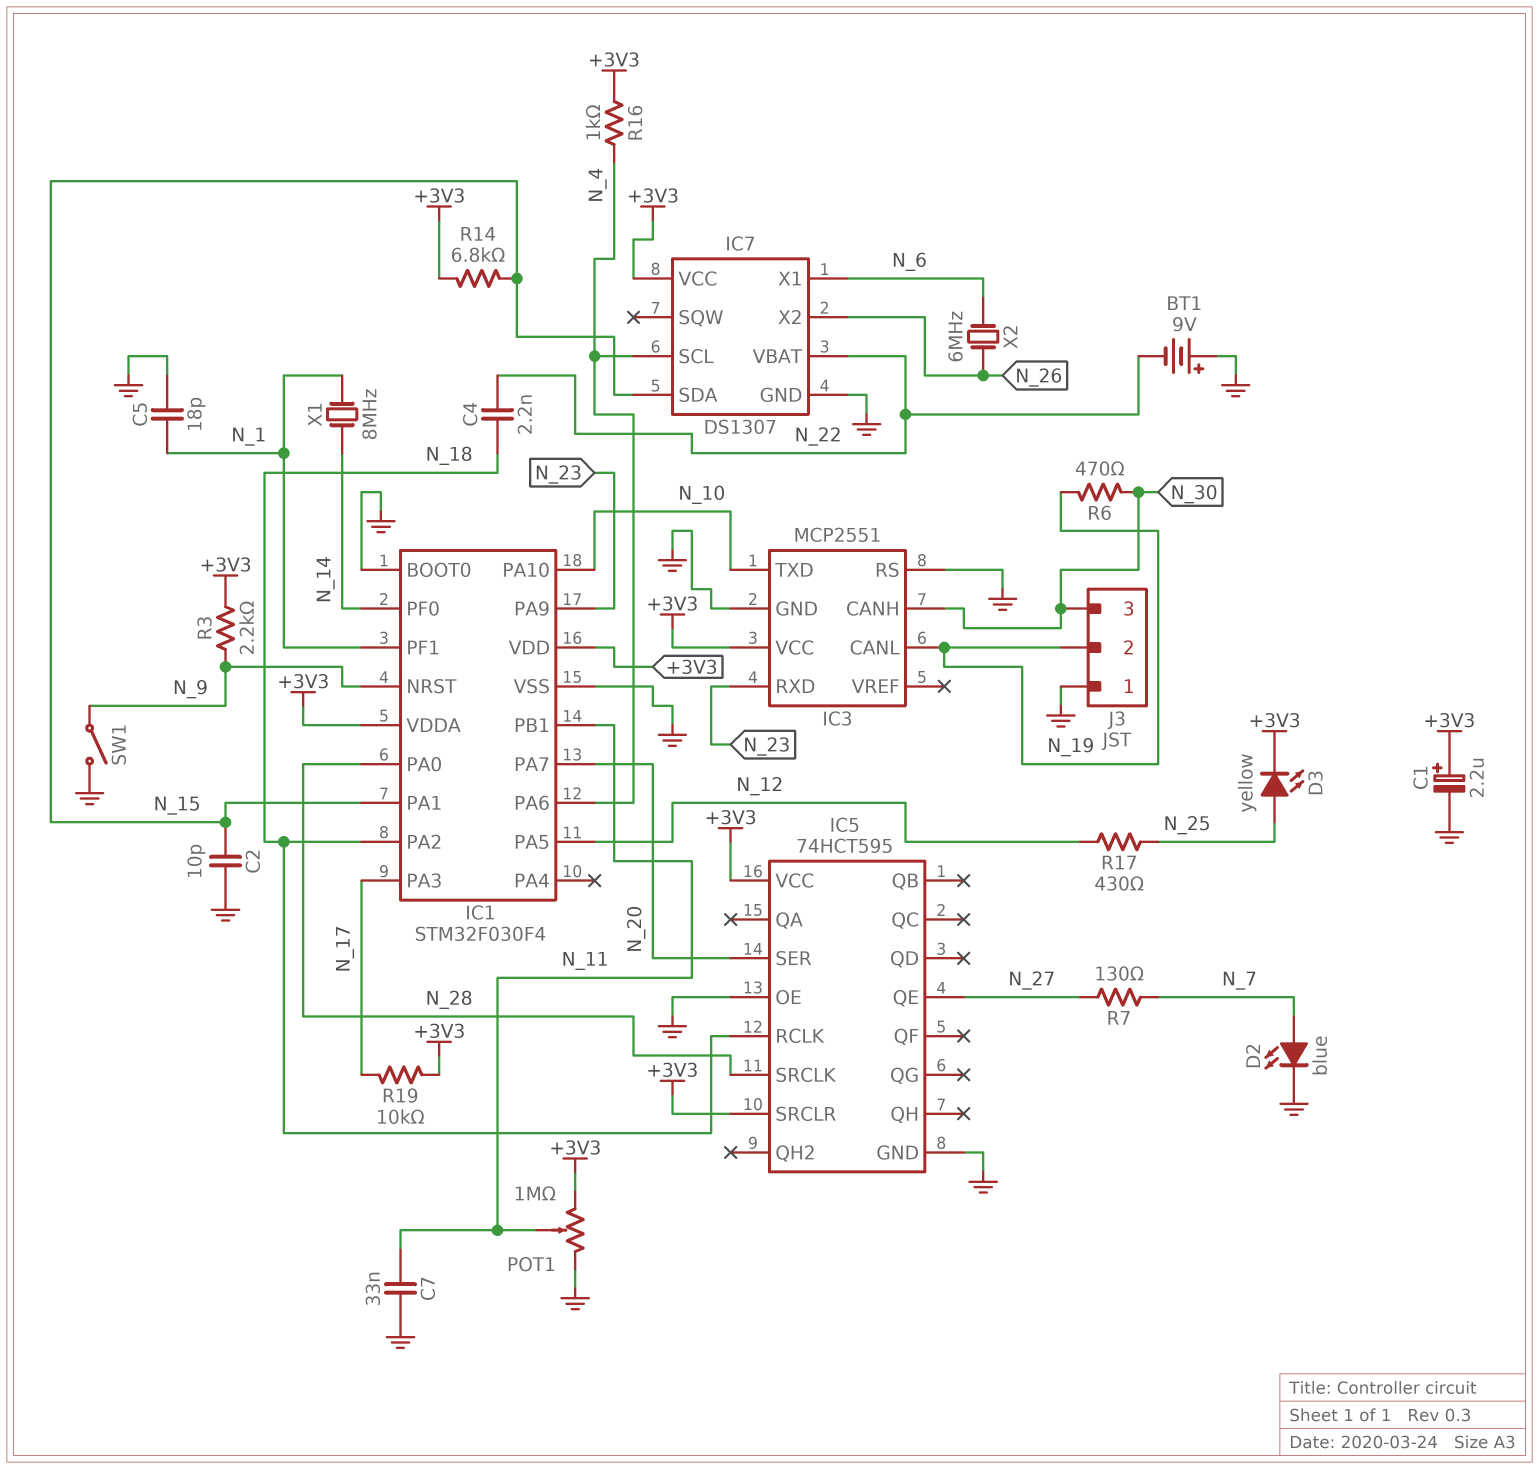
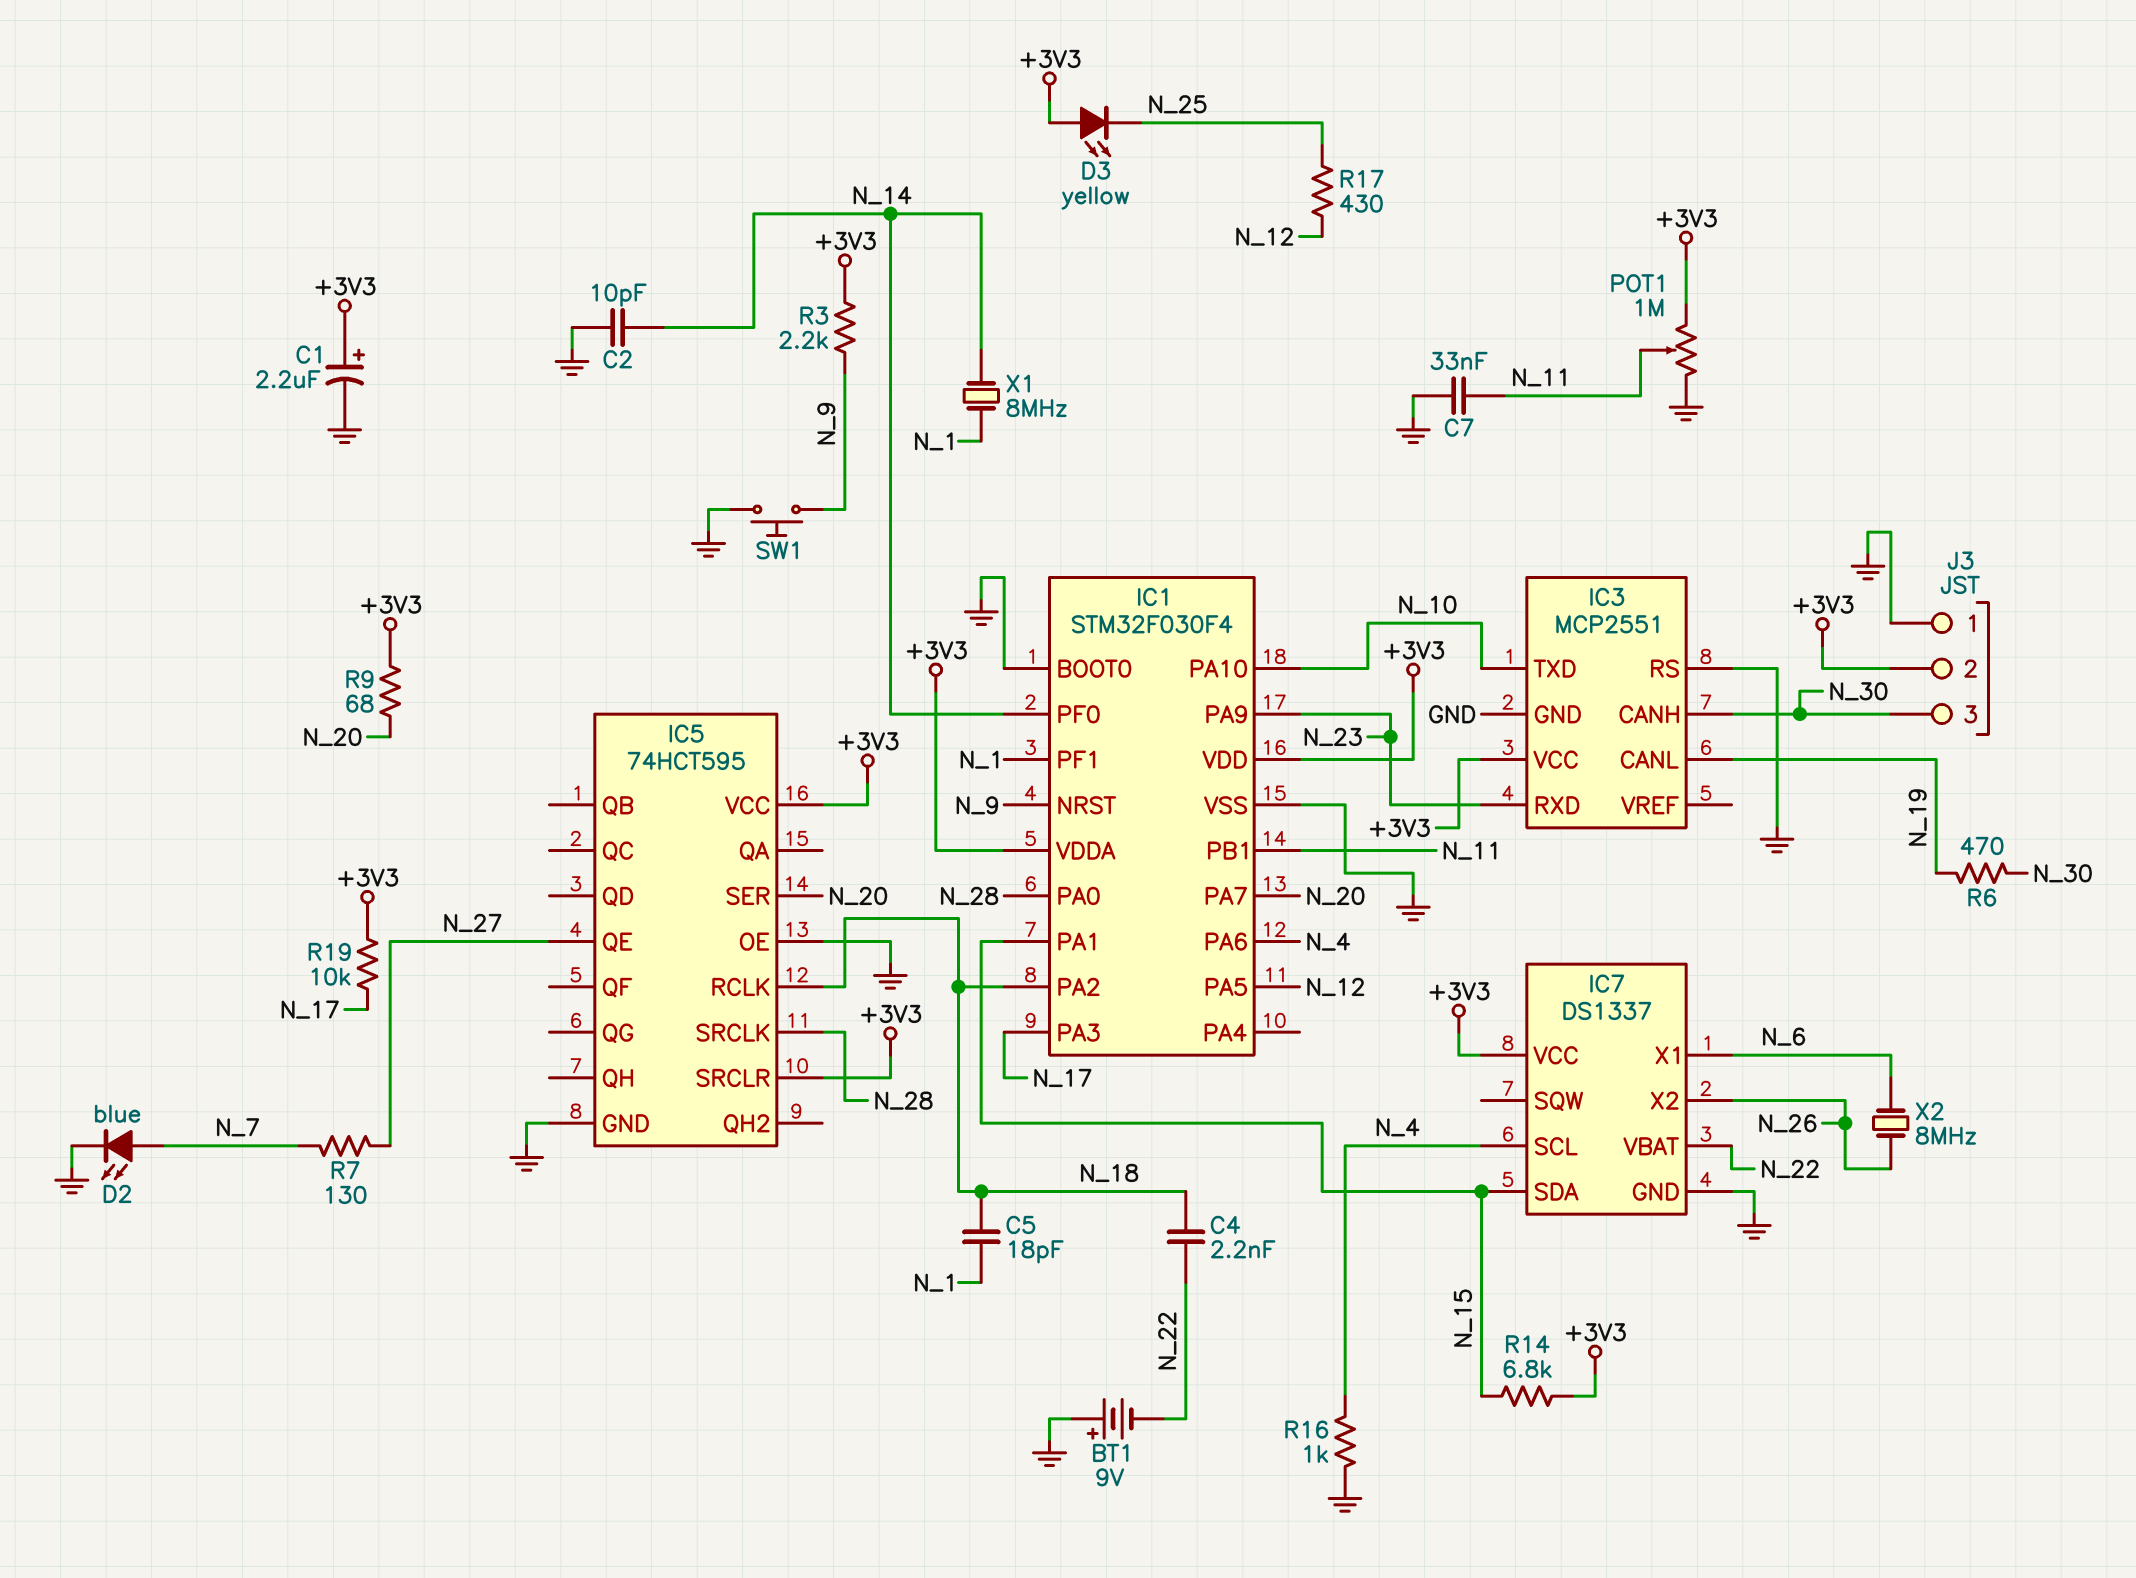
C2: 10pF (GND, N_15) -> 10pF (GND, N_14)
C5: 18pF (GND, N_1) -> 18pF (N_1, N_18)
D3: LED yellow (A N_25, K +3V3) -> LED yellow (A +3V3, K N_25)
IC7: DS1307 -> DS1337
J3 pin 2: N_19 -> +3V3
R9: none -> 68 (+3V3, N_20)
R16: 1k (+3V3, N_4) -> 1k (GND, N_4)
SW1: switch (GND, N_9) -> button (GND, N_9)
X2: 6MHz (N_6, N_26) -> 8MHz (N_6, N_26)

